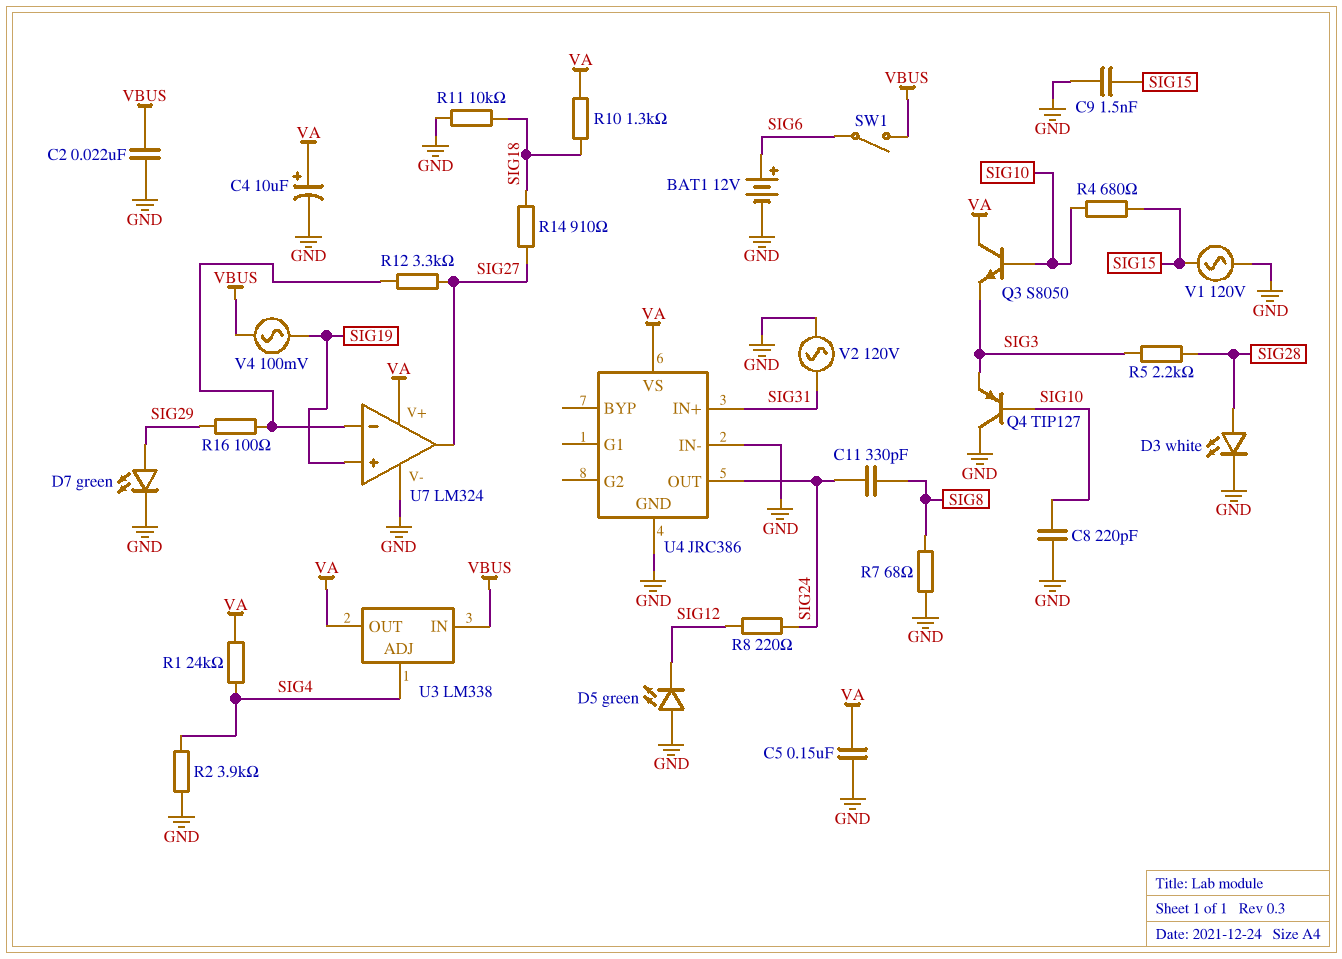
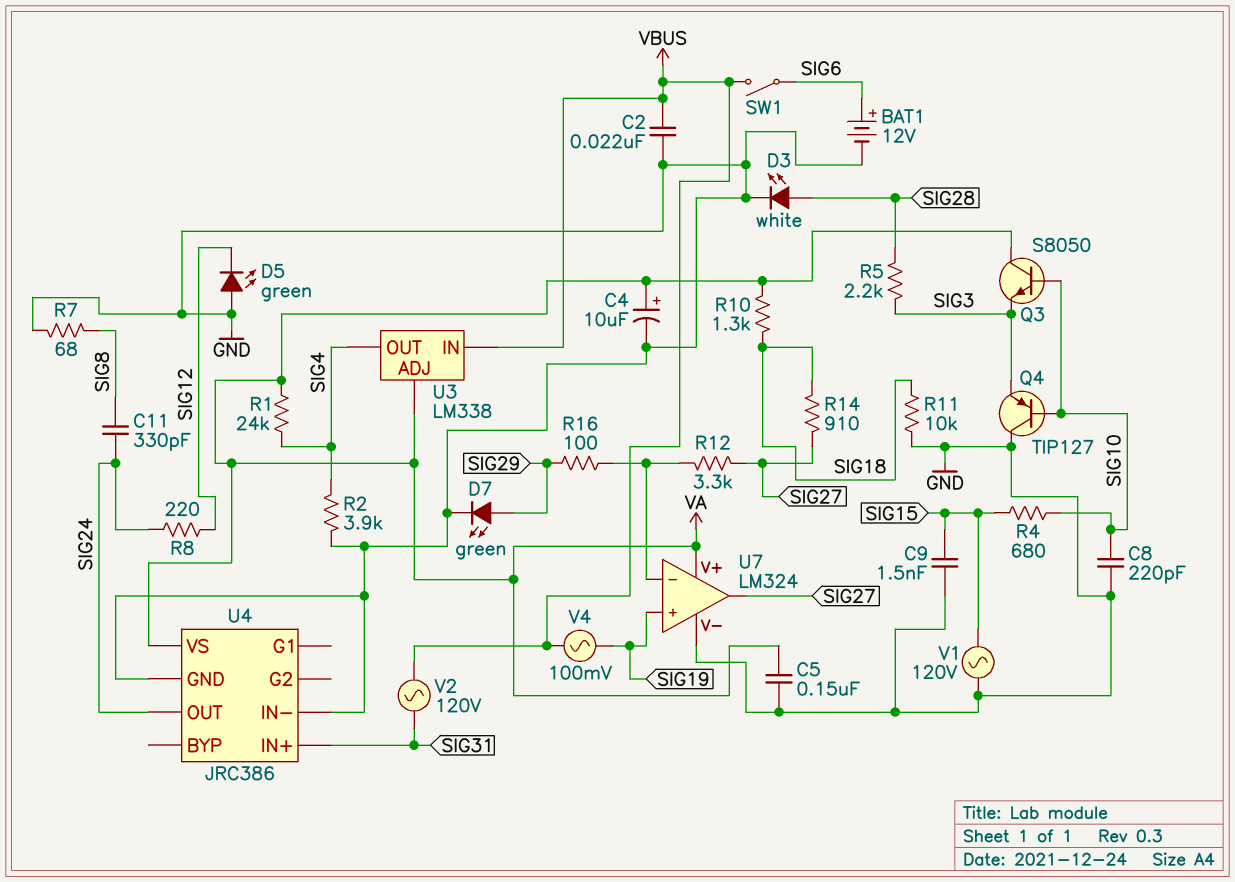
U3 pin ADJ: SIG4 -> VA
U3 pin OUT: VA -> SIG4
V2: AC 120V (GND, SIG31) -> AC 120V (SIG31, VBUS)

